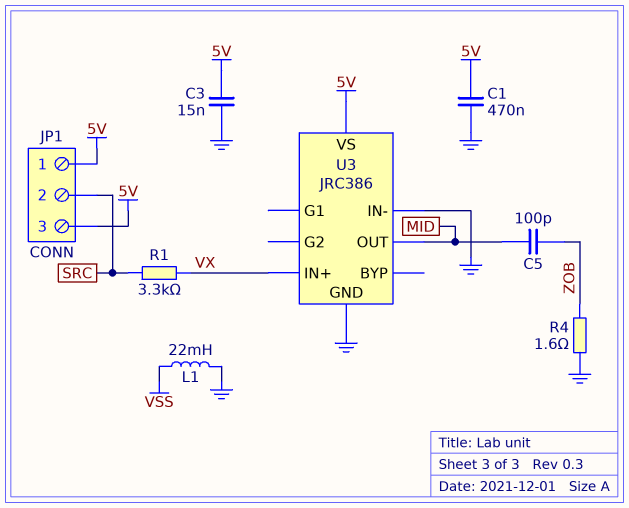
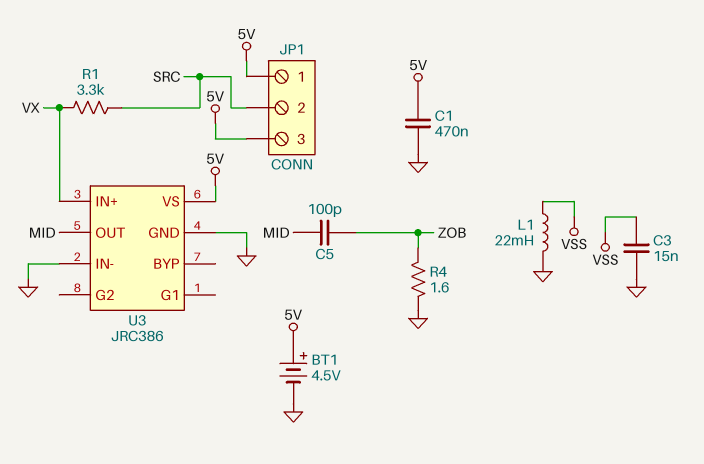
BT1: none -> 4.5V (plus 5V, minus GND)
C3: 15nF (5V, GND) -> 15nF (GND, VSS)

